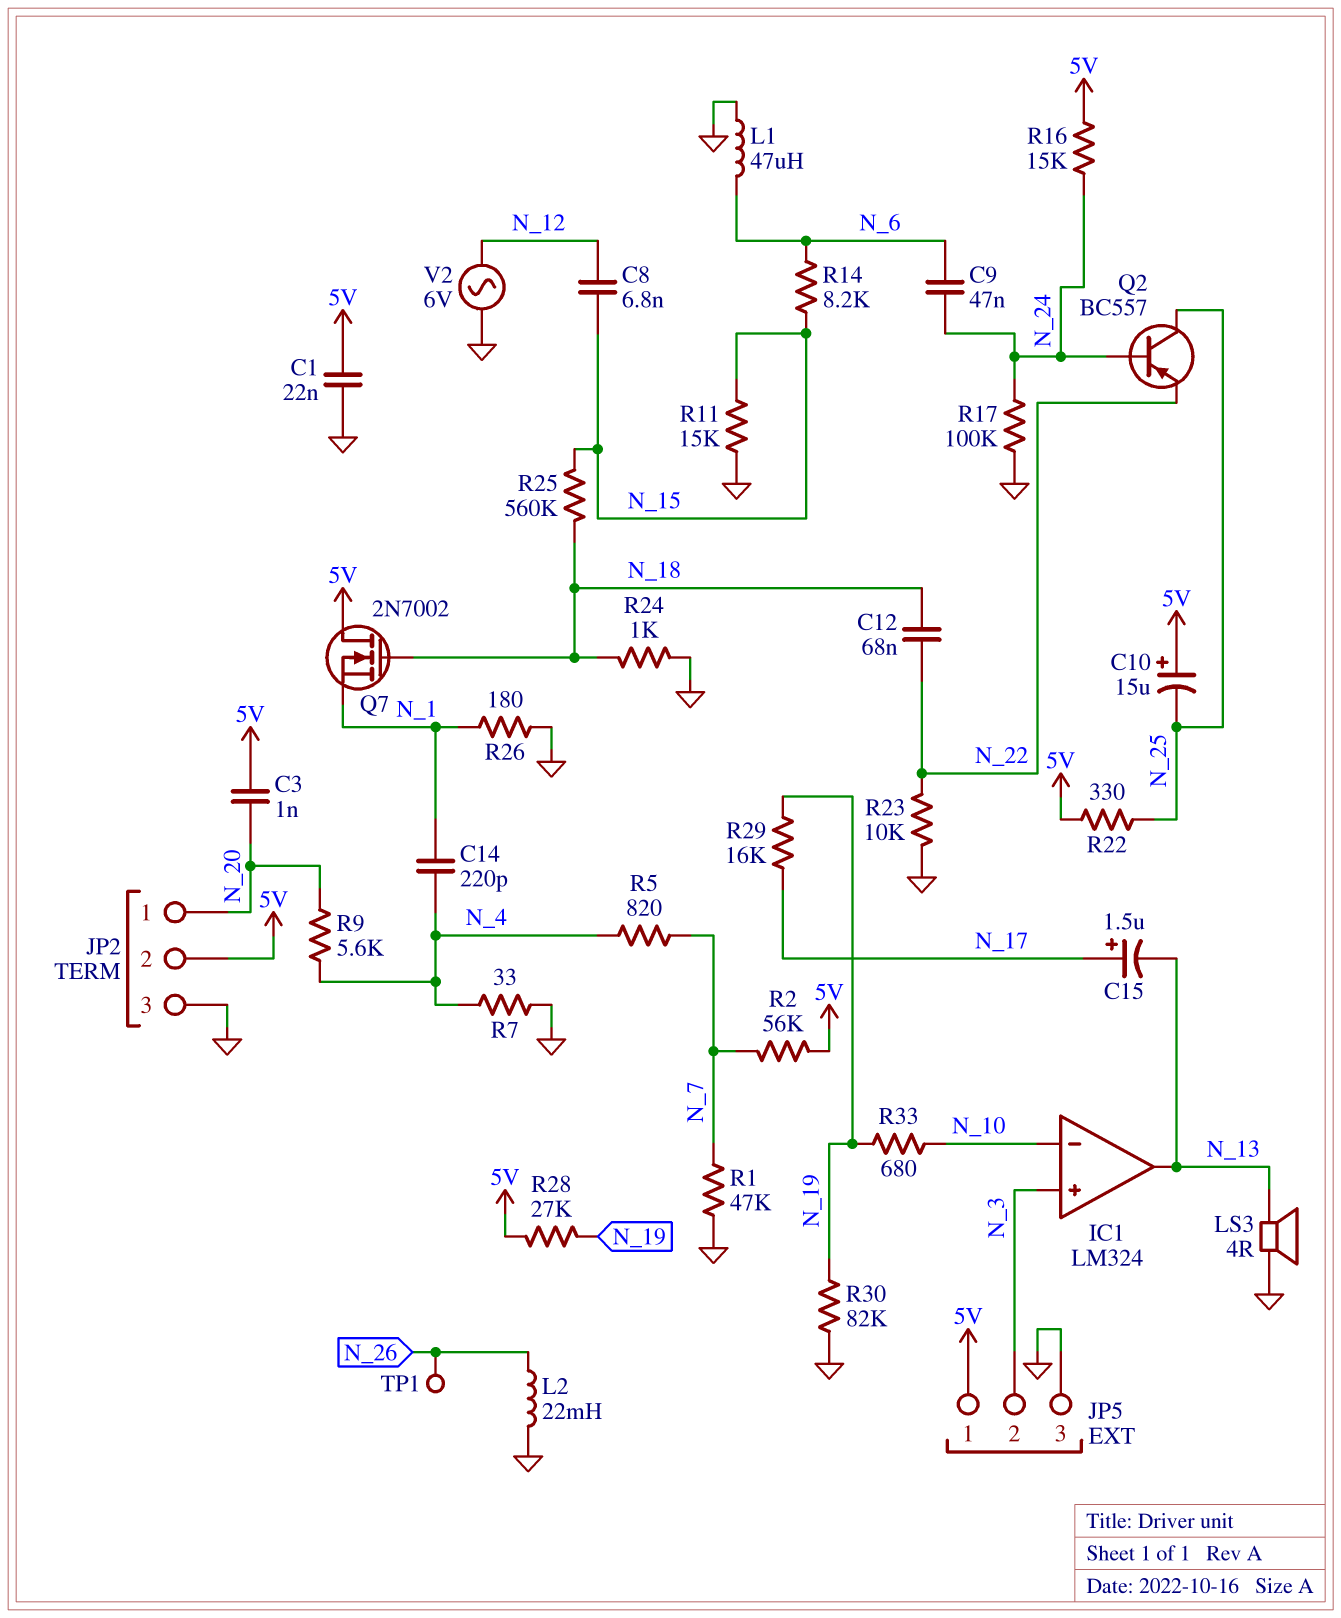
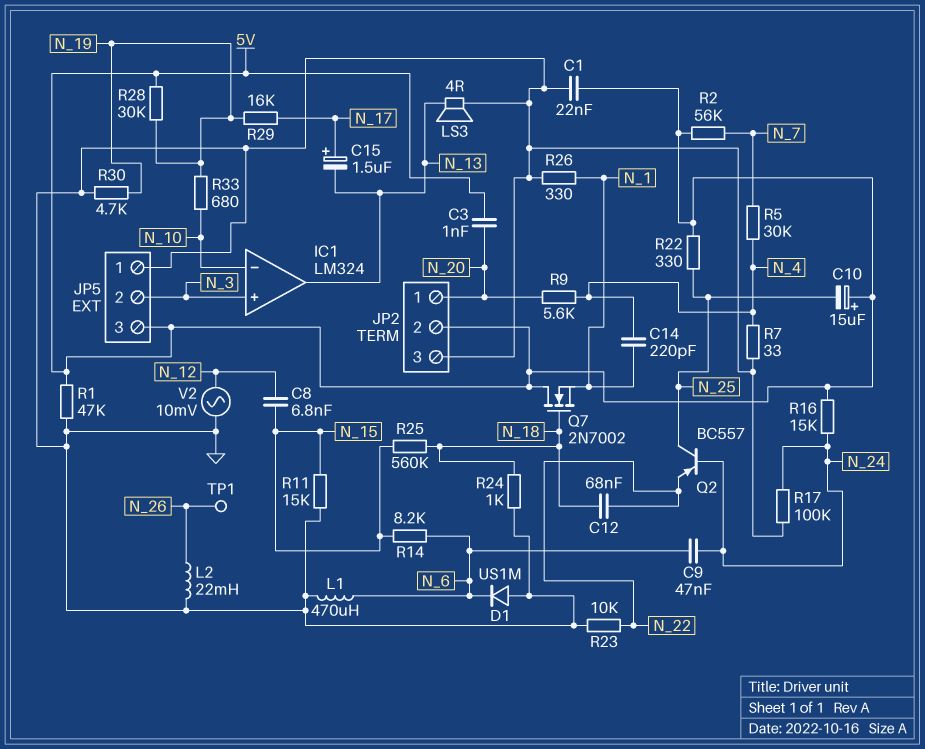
D1: none -> diode US1M (A GND, K N_6)
JP5 pin 1: 5V -> GND
JP5 pin 3: GND -> 5V
L1: 47uH (GND, N_6) -> 470uH (GND, N_6)
R1: 47k (GND, N_7) -> 47k (5V, GND)
R5: 820 (N_4, N_7) -> 30k (N_4, N_7)
R26: 180 (GND, N_1) -> 330 (GND, N_1)
R28: 27k (5V, N_19) -> 30k (5V, N_19)
R30: 82k (GND, N_19) -> 4.7k (GND, N_19)
V2: AC 6V (GND, N_12) -> AC 10mV (GND, N_12)

